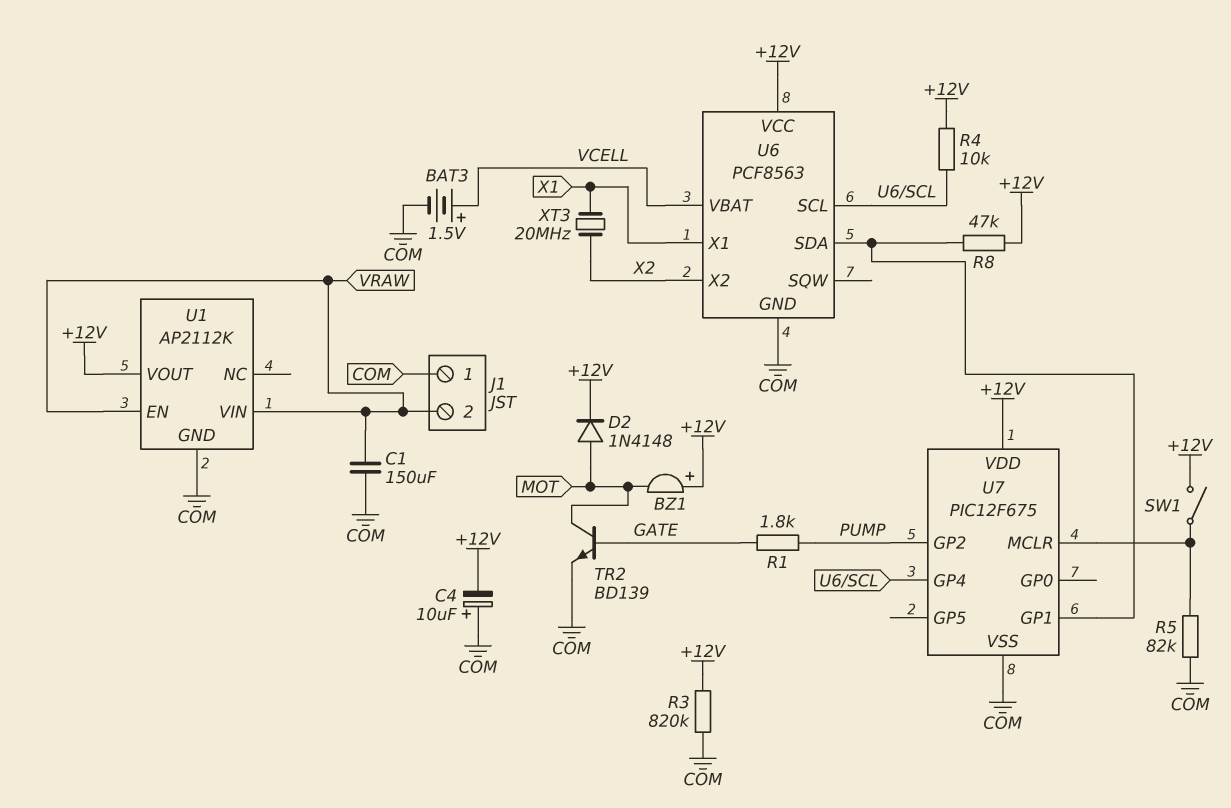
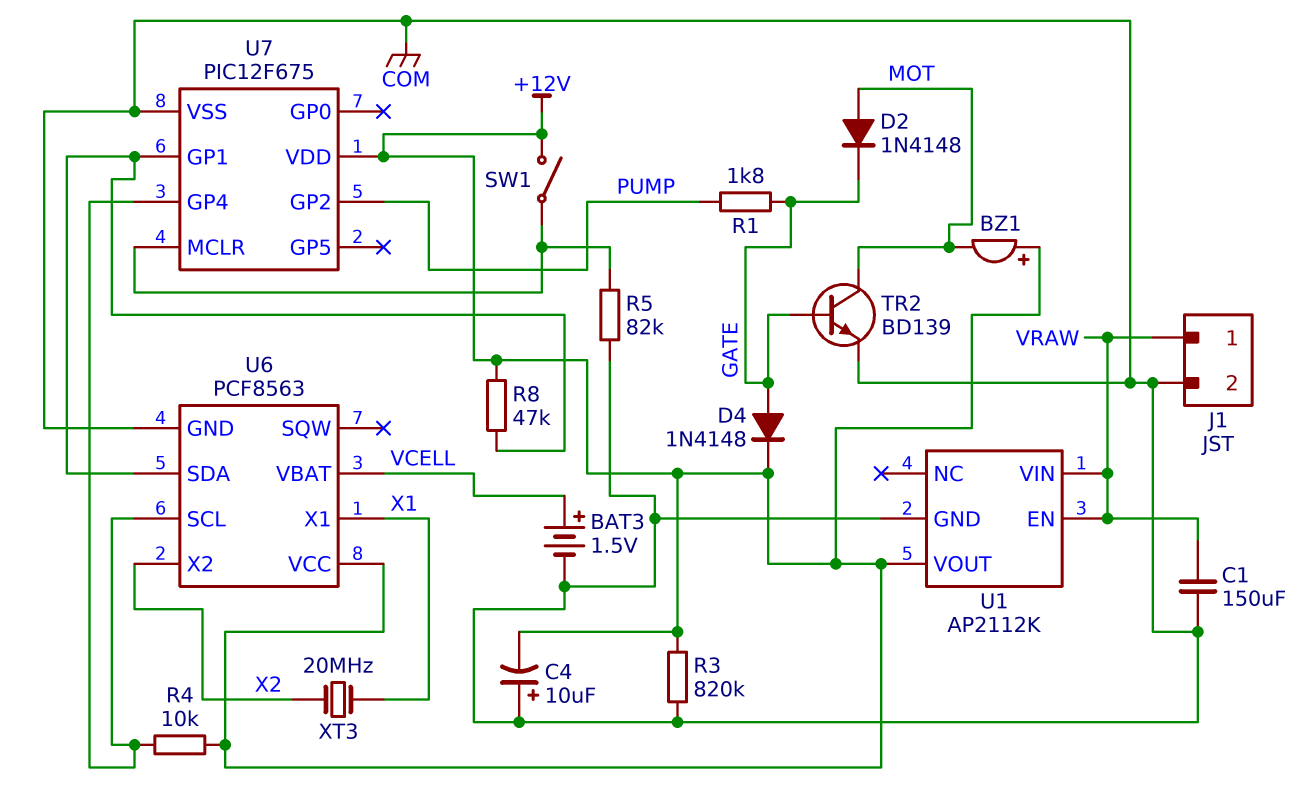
D2: diode 1N4148 (A MOT, K +12V) -> diode 1N4148 (A MOT, K GATE)
D4: none -> diode 1N4148 (A GATE, K +12V)
J1 pin 1: COM -> VRAW
J1 pin 2: VRAW -> COM

